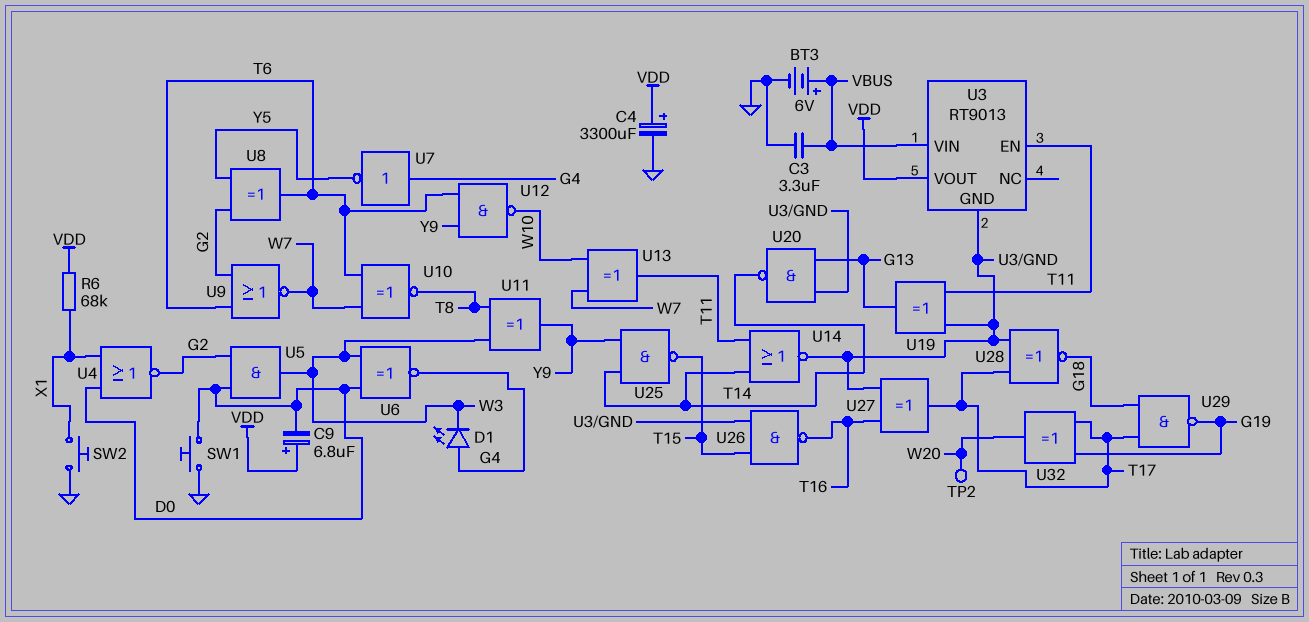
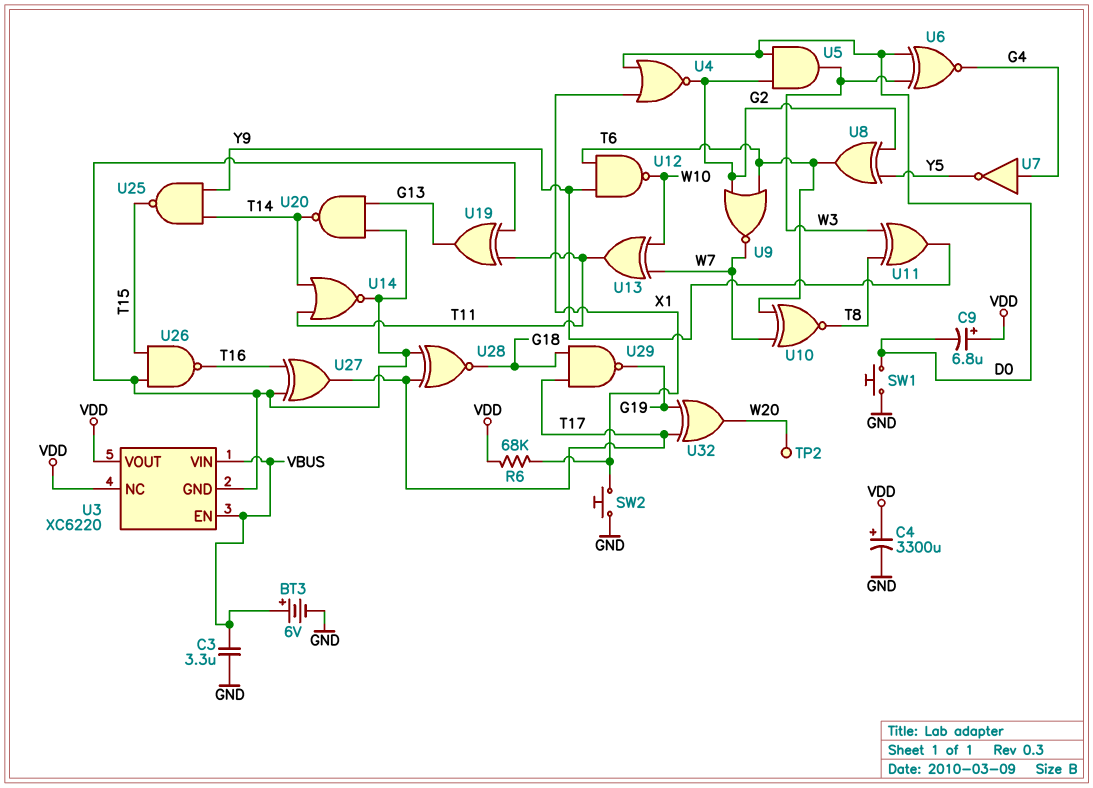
D1: LED (A G4, K W3) -> none
U3: RT9013 -> XC6220
U3 pin EN: T11 -> VBUS
U3 pin NC: none -> VDD

